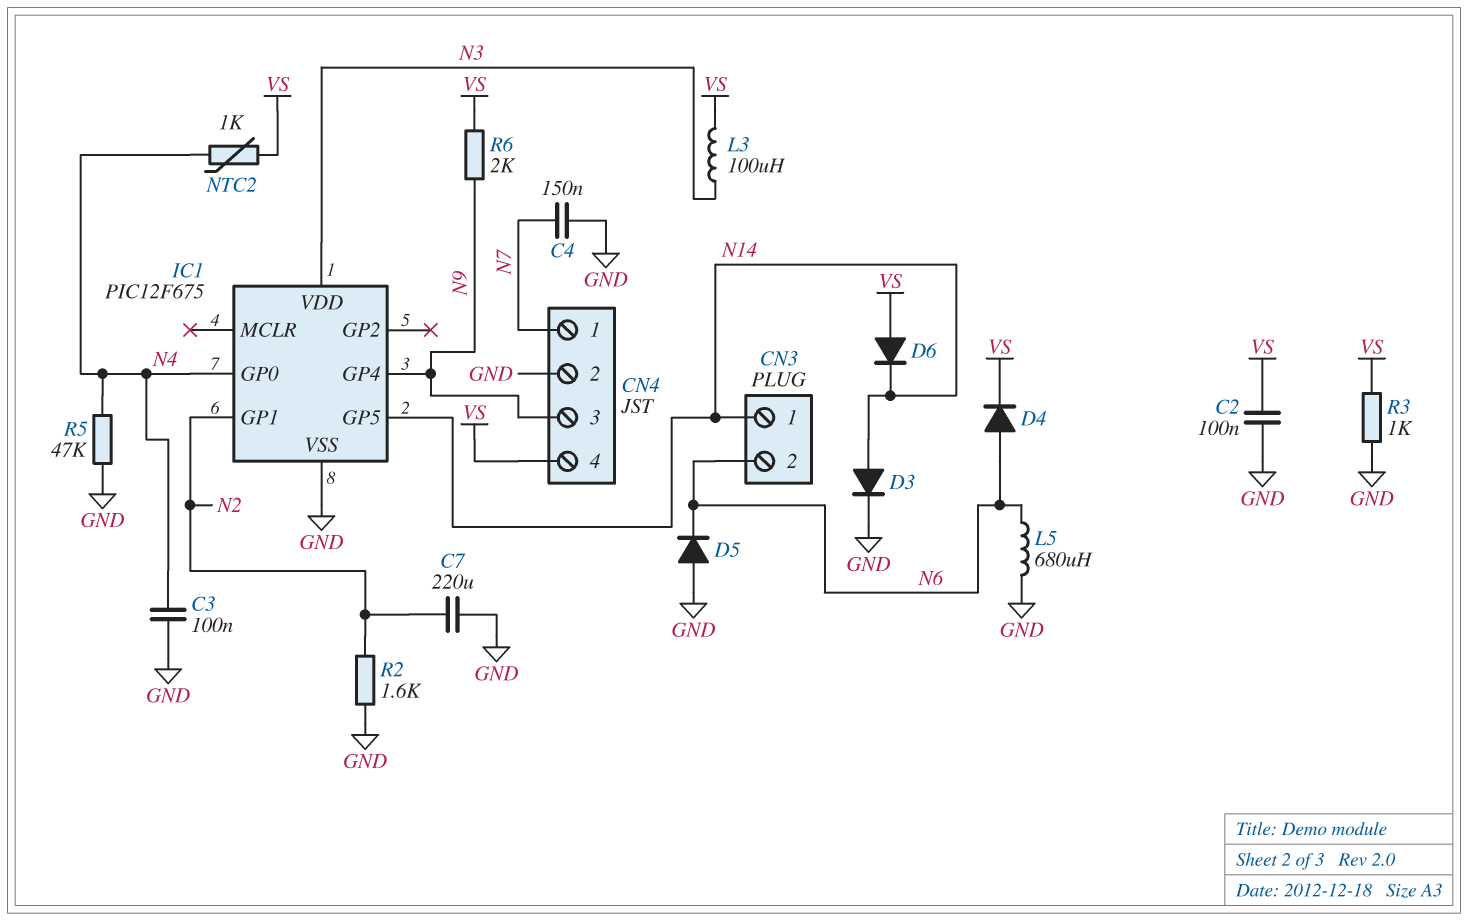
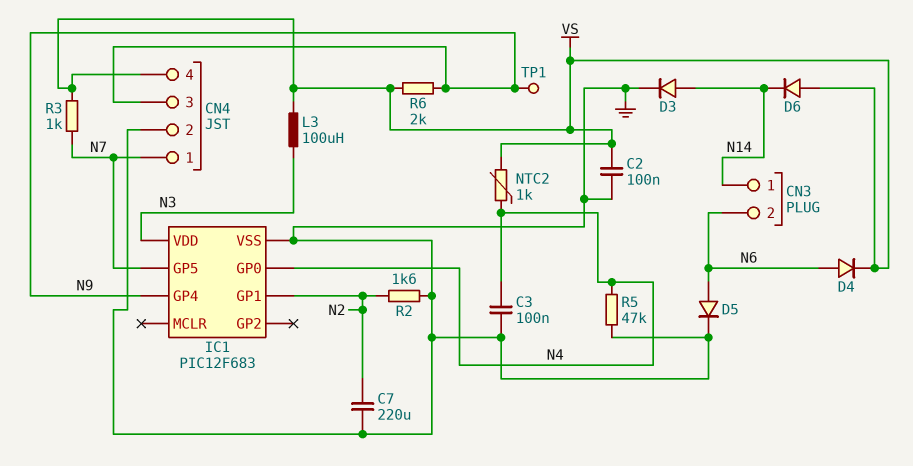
C4: 150nF (GND, N7) -> none
D5: diode (A GND, K N6) -> diode (A N6, K GND)
IC1: PIC12F675 -> PIC12F683
IC1 pin GP5: N14 -> N7
L5: 680uH (GND, N6) -> none
R3: 1k (GND, VS) -> 1k (N7, VS)
TP1: none -> test point (N9)

